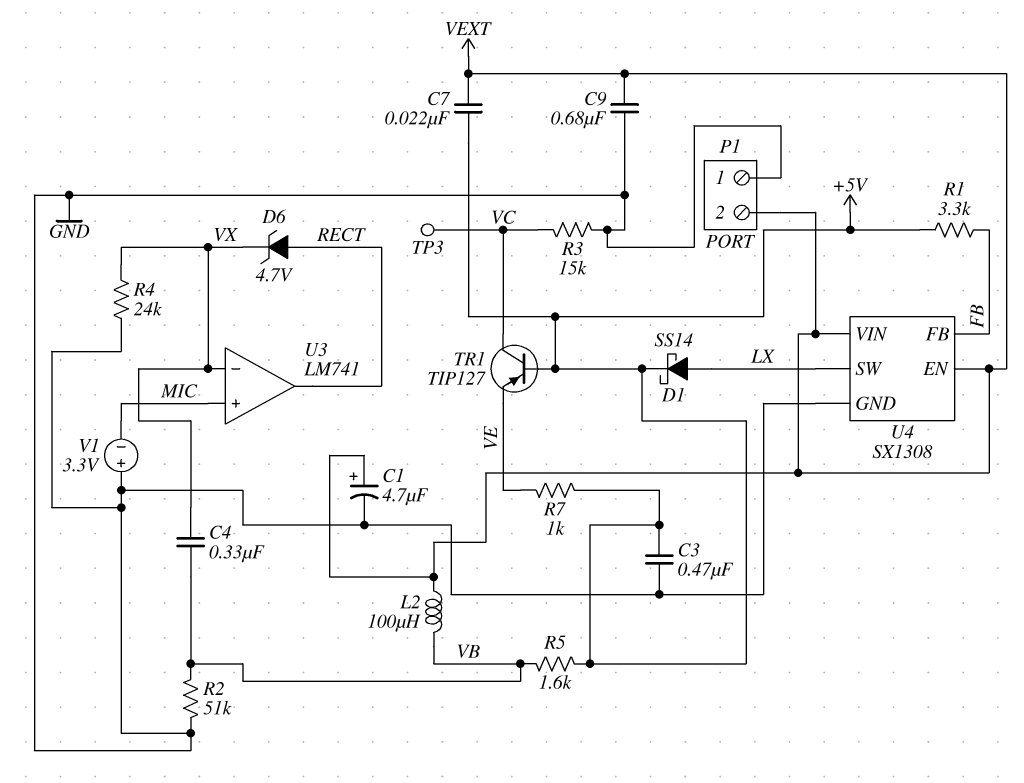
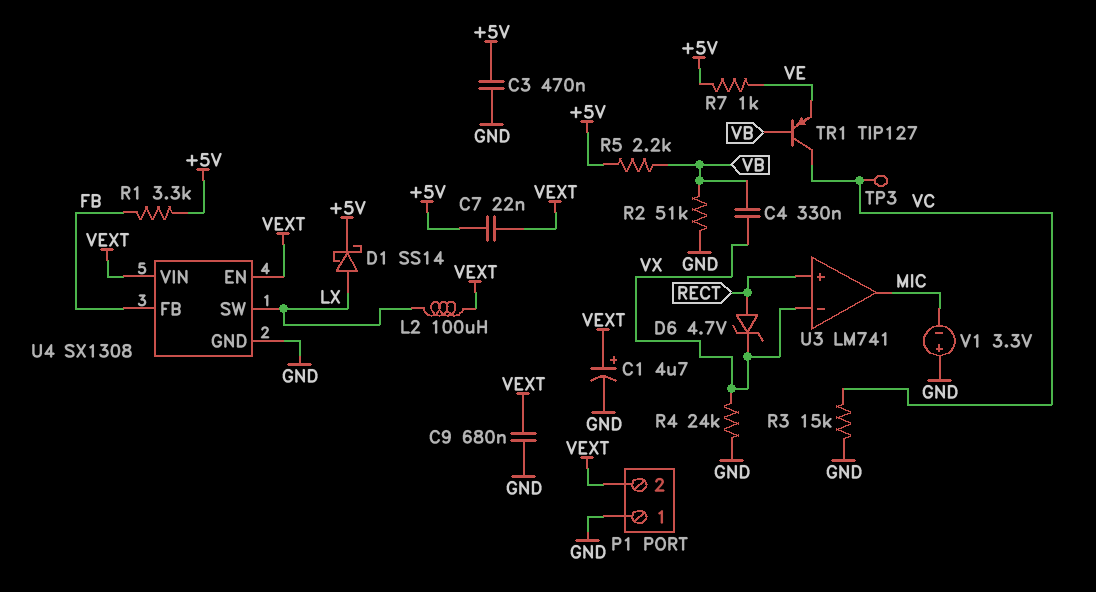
L2: 100uH (VB, VEXT) -> 100uH (LX, VEXT)
R5: 1.6k (+5V, VB) -> 2.2k (+5V, VB)
TR1: PNP TIP127 (B +5V, C VC, E VE) -> PNP TIP127 (B VB, C VC, E VE)
U3 pin in+: MIC -> RECT
U3 pin out: RECT -> MIC

